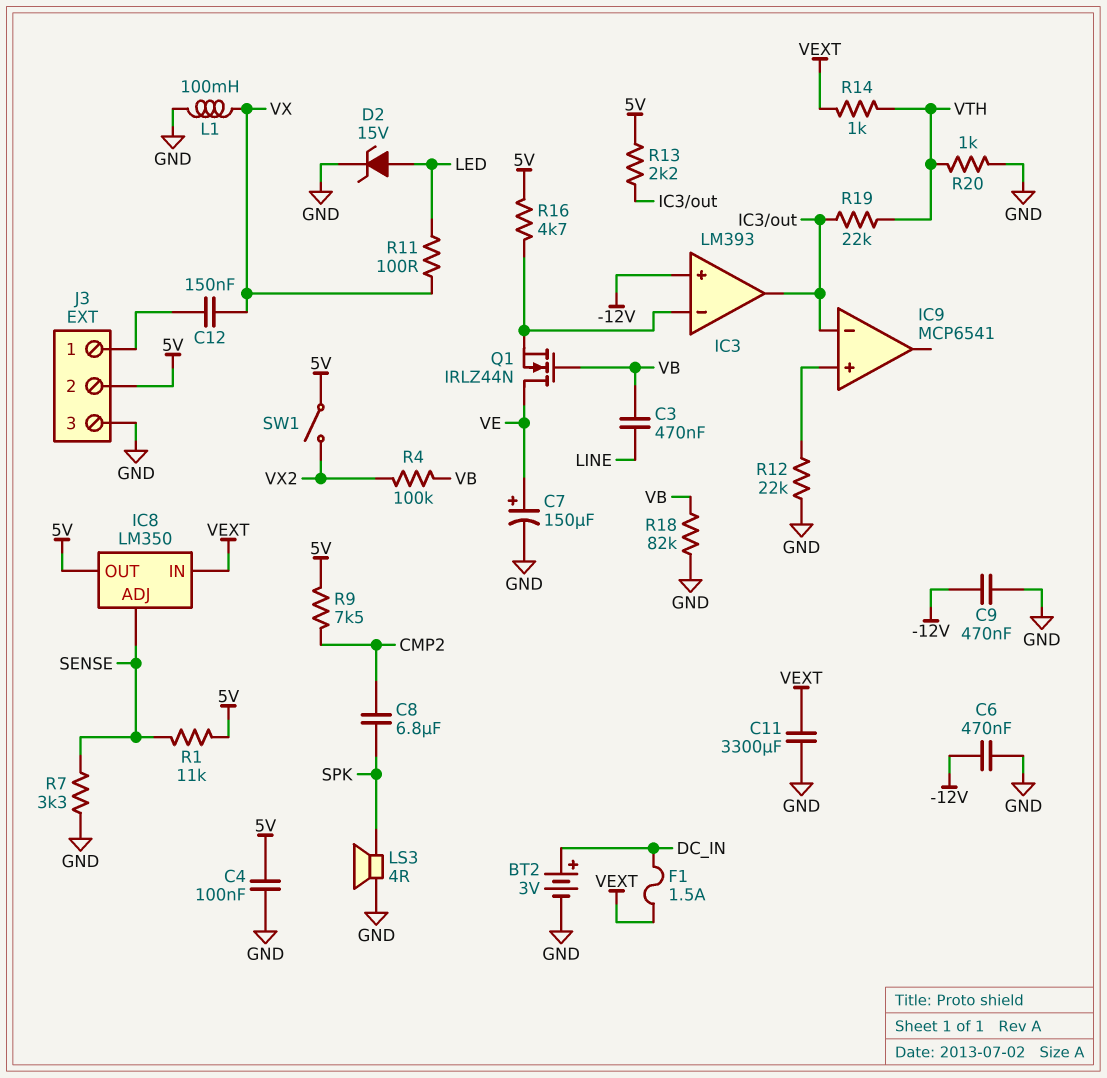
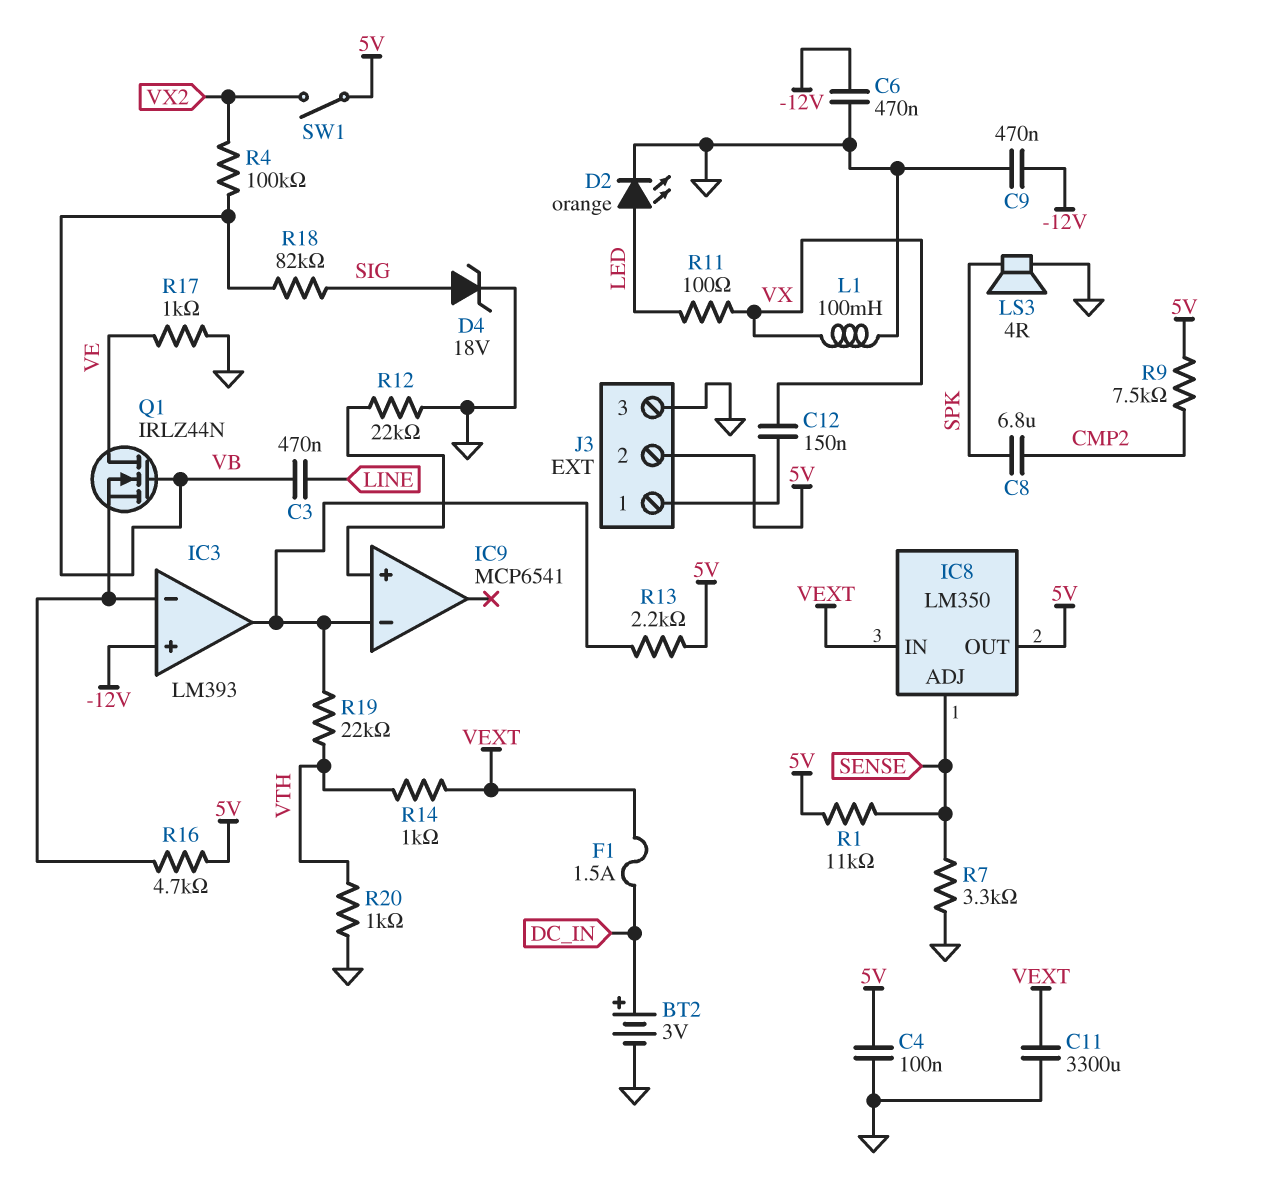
C7: 150uF (plus VE, minus GND) -> none
D2: zener 15V (A LED, K GND) -> LED orange (A LED, K GND)
D4: none -> zener 18V (A SIG, K GND)
R17: none -> 1k (GND, VE)
R18: 82k (GND, VB) -> 82k (SIG, VB)

